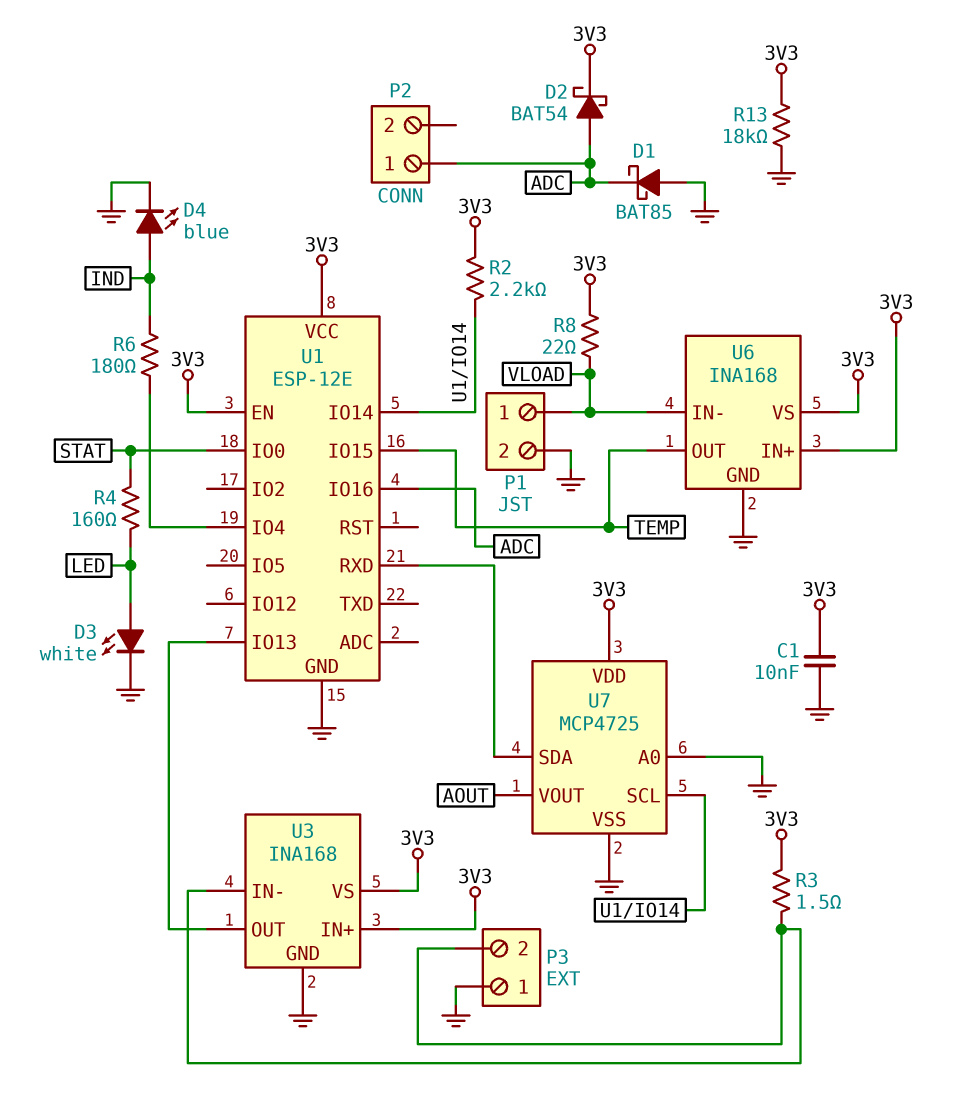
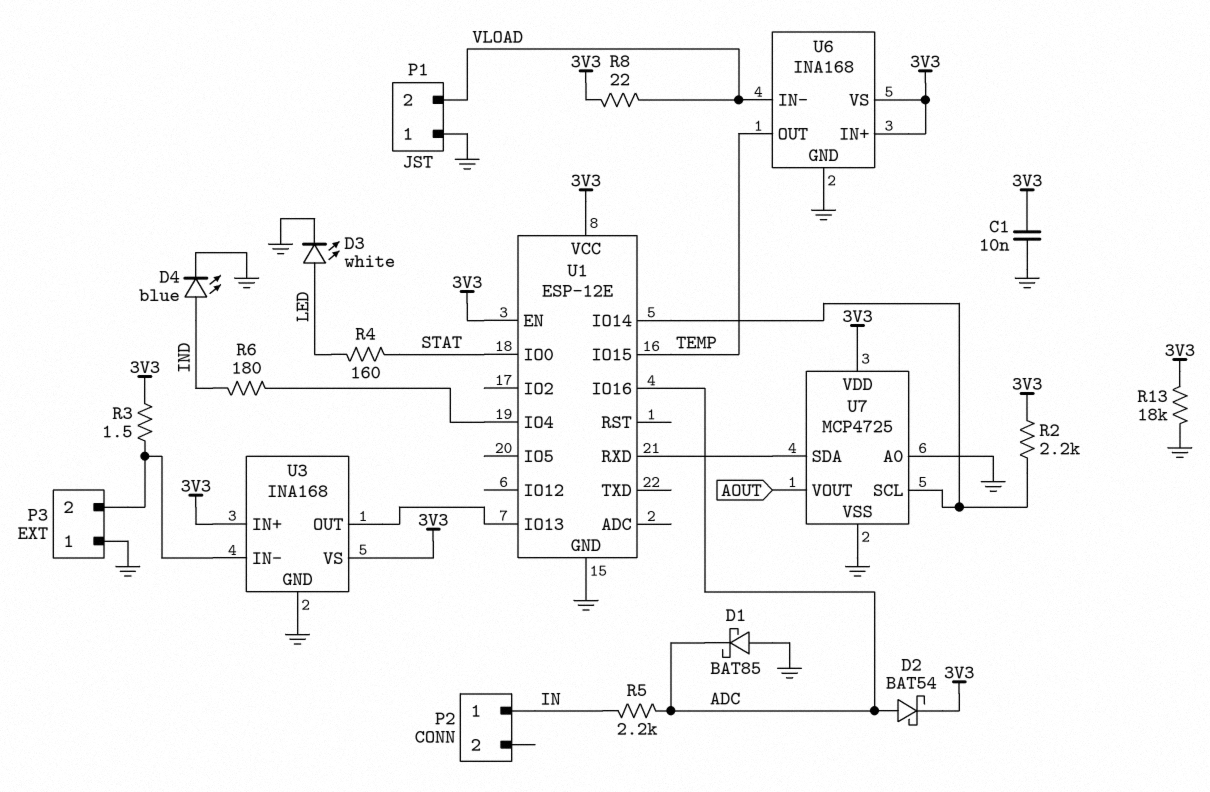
P1 pin 1: VLOAD -> GND
P1 pin 2: GND -> VLOAD
P2 pin 1: ADC -> IN
R5: none -> 2.2k (ADC, IN)

